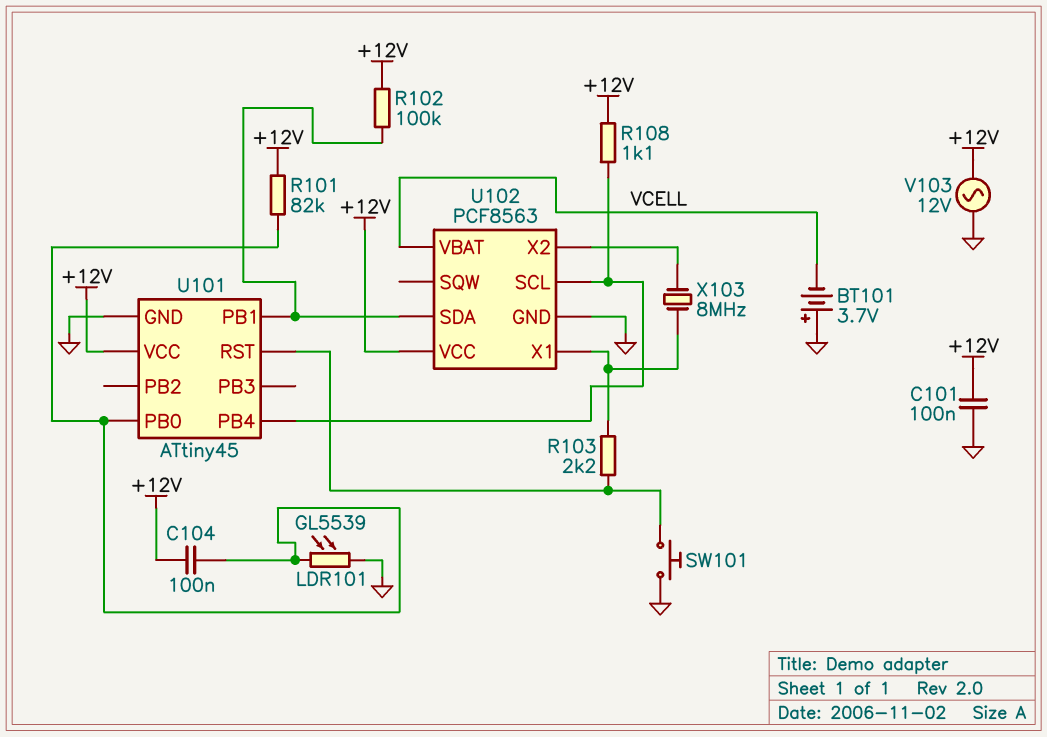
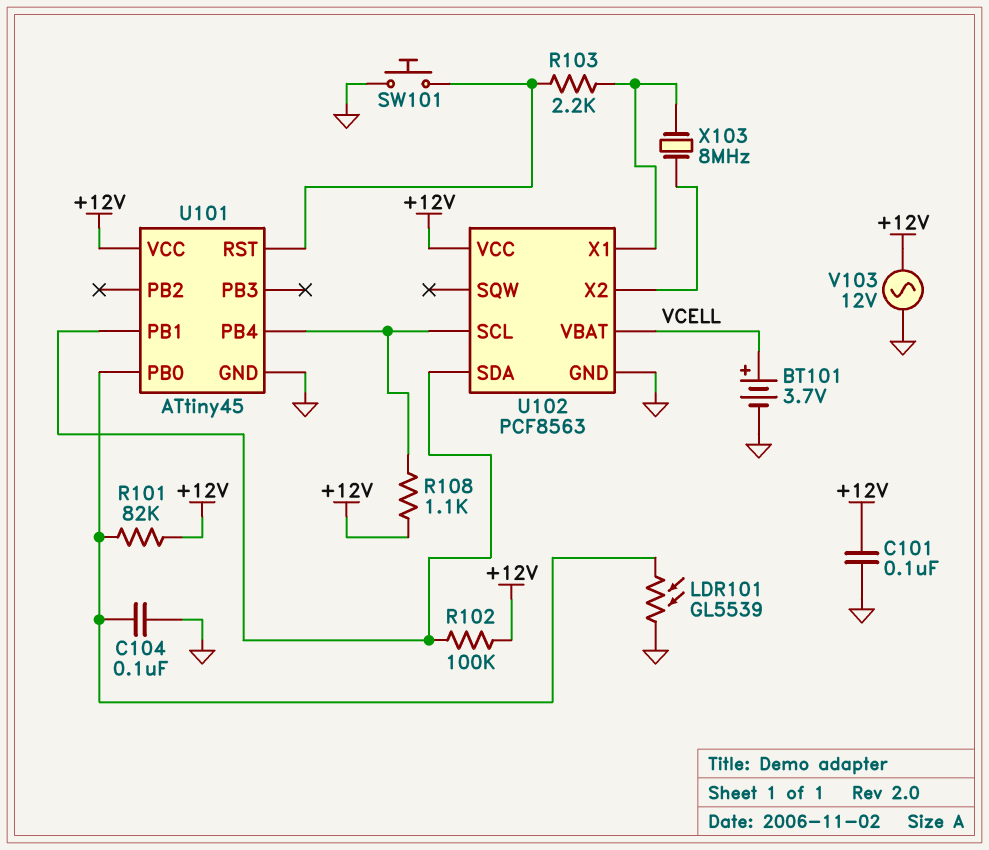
BT101: 3.7V (plus GND, minus VCELL) -> 3.7V (plus VCELL, minus GND)
C104: 100nF (+12V, U101/PB0) -> 100nF (GND, U101/PB0)

